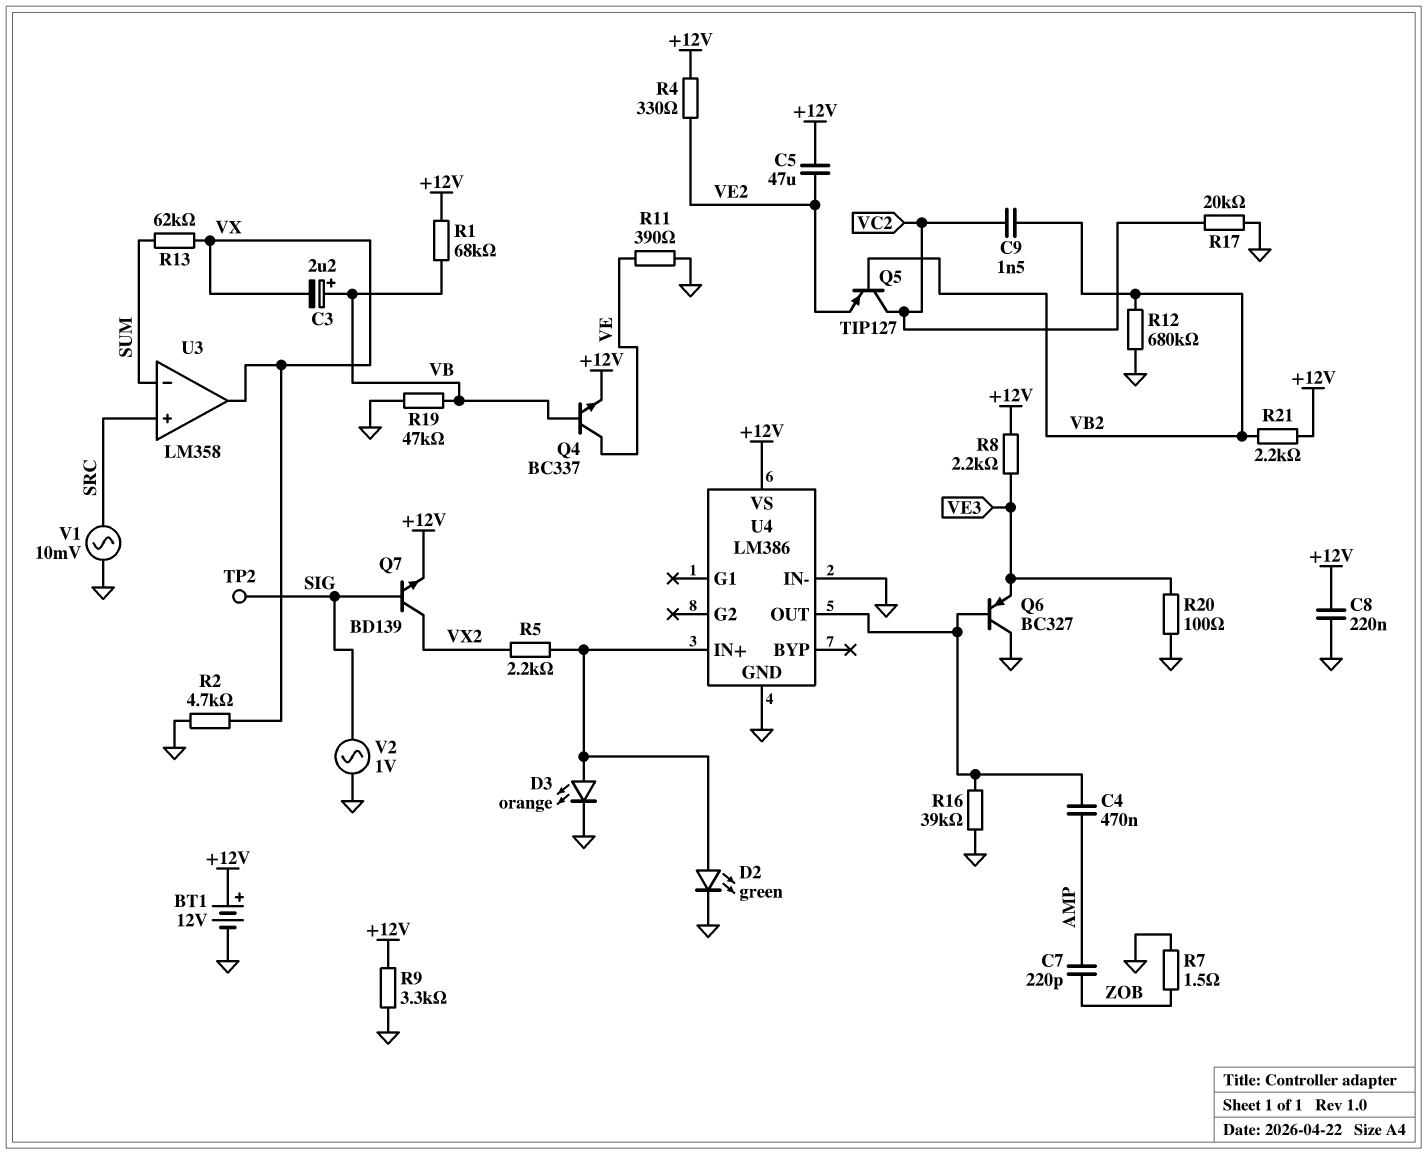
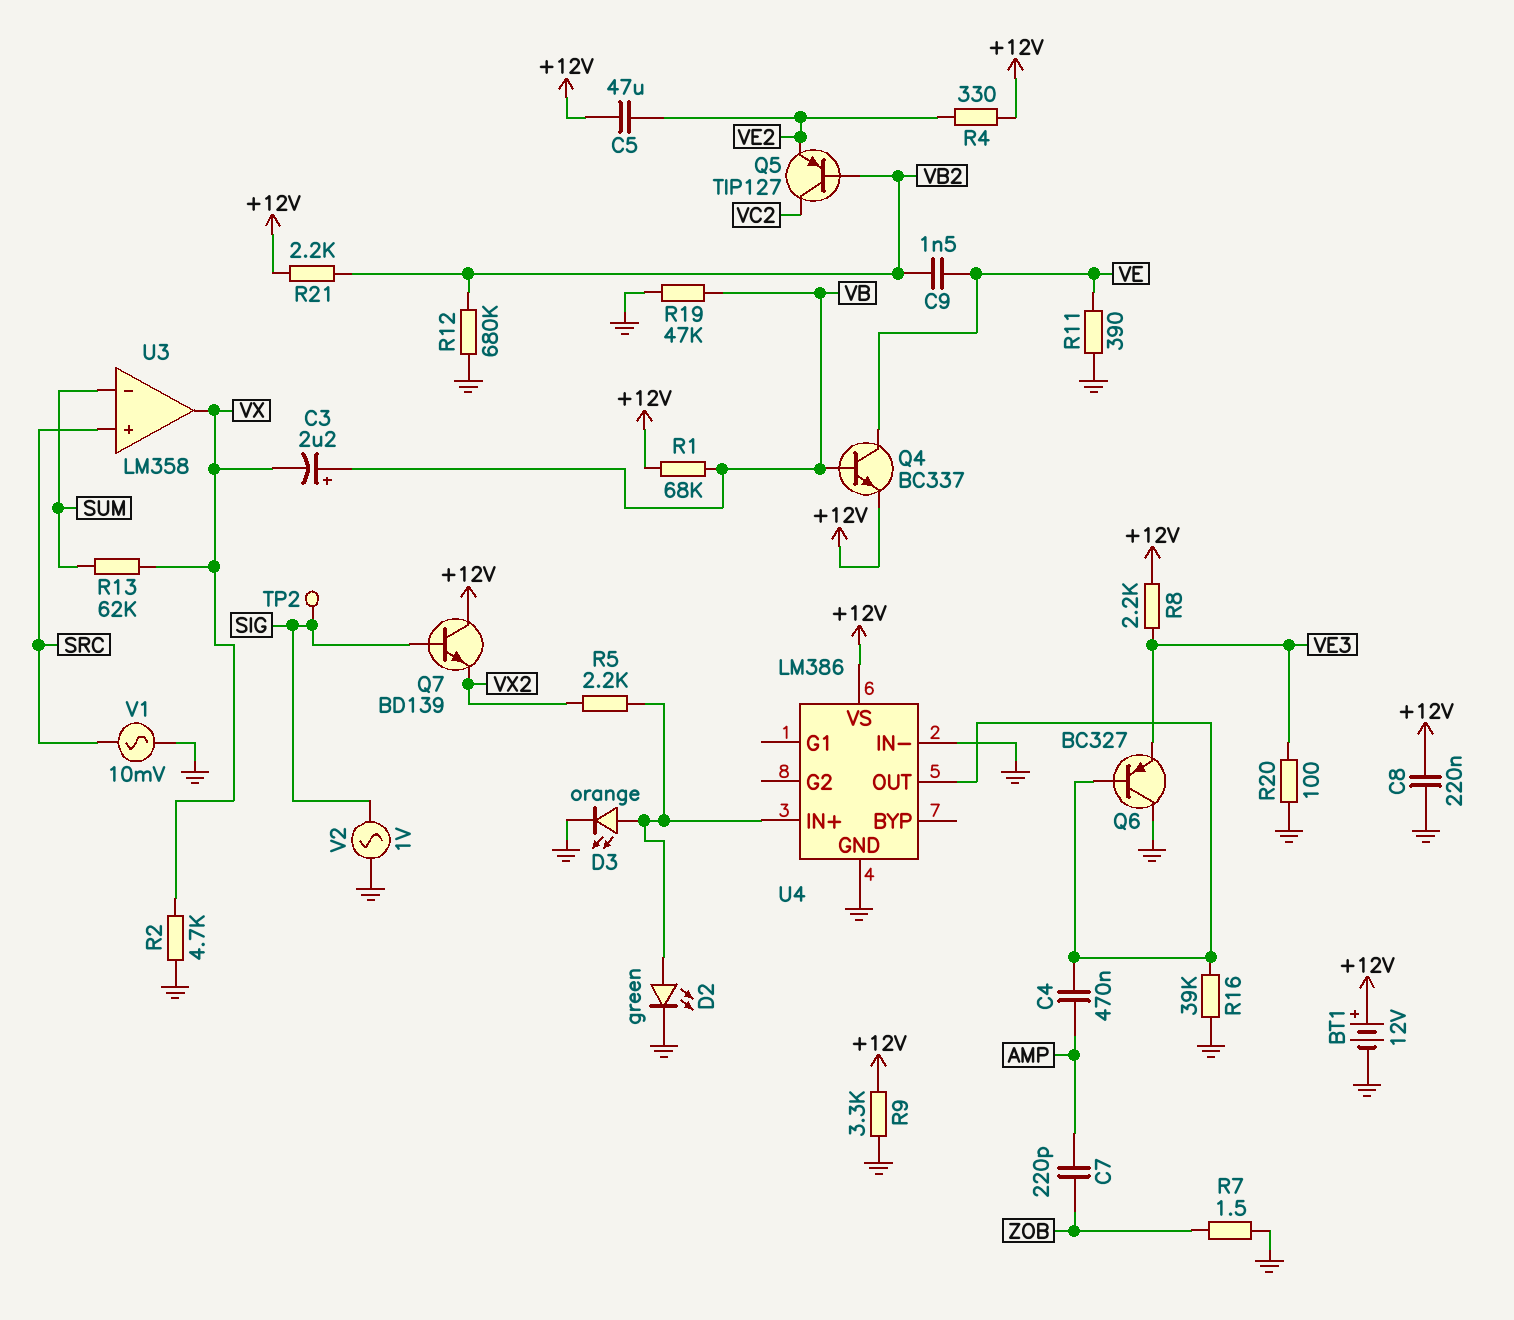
C9: 1.5nF (VB2, VC2) -> 1.5nF (VB2, VE)
Q7: NPN BD139 (B SIG, C VX2, E +12V) -> NPN BD139 (B SIG, C +12V, E VX2)
R17: 20k (GND, VC2) -> none

